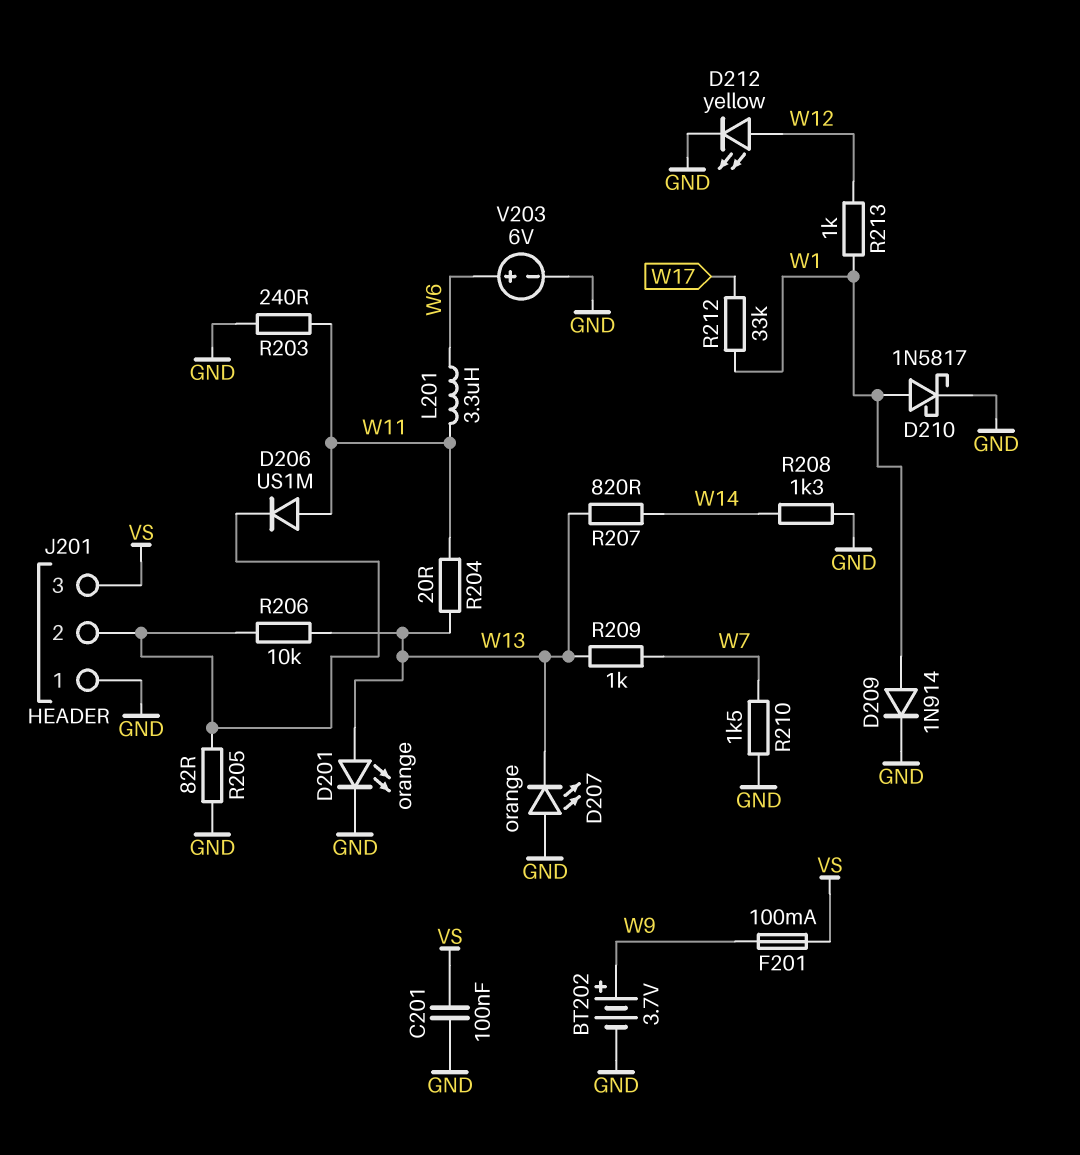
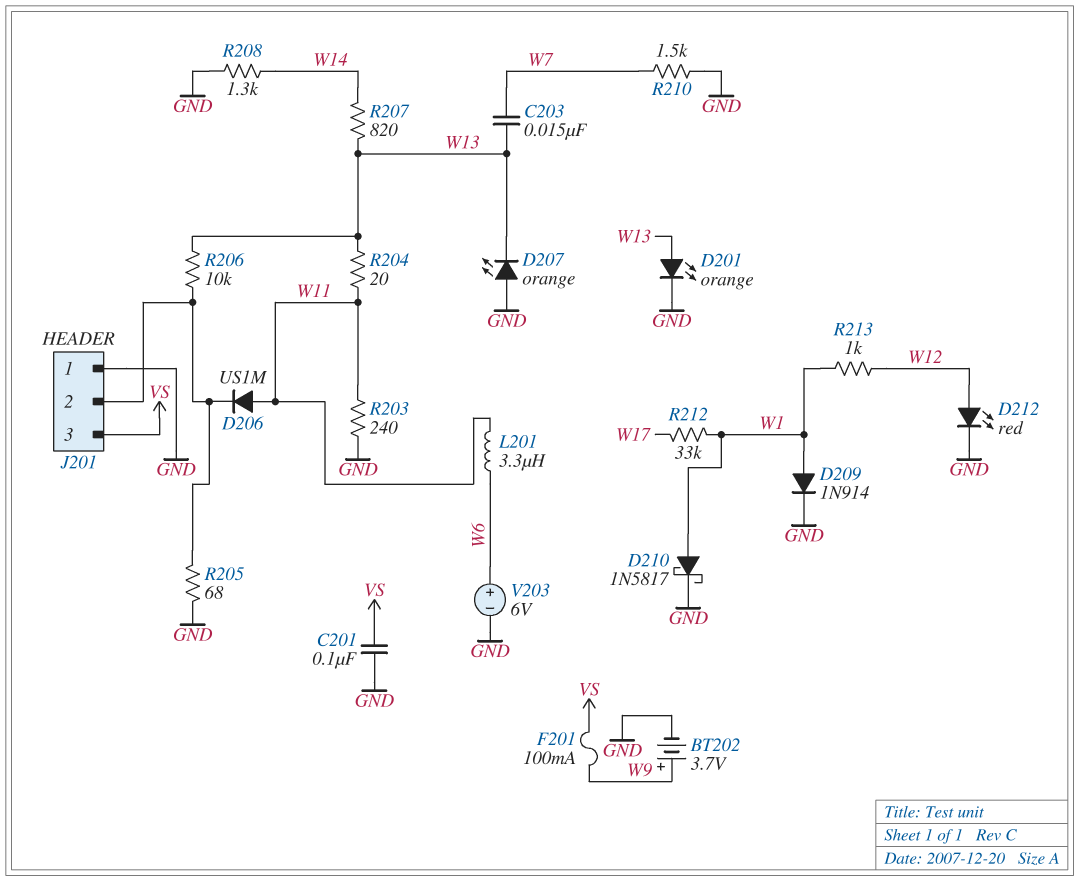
C203: none -> 15nF (W7, W13)
D212: LED yellow (A W12, K GND) -> LED red (A W12, K GND)
R205: 82 (GND, J201/2) -> 68 (GND, J201/2)
R209: 1k (W7, W13) -> none

